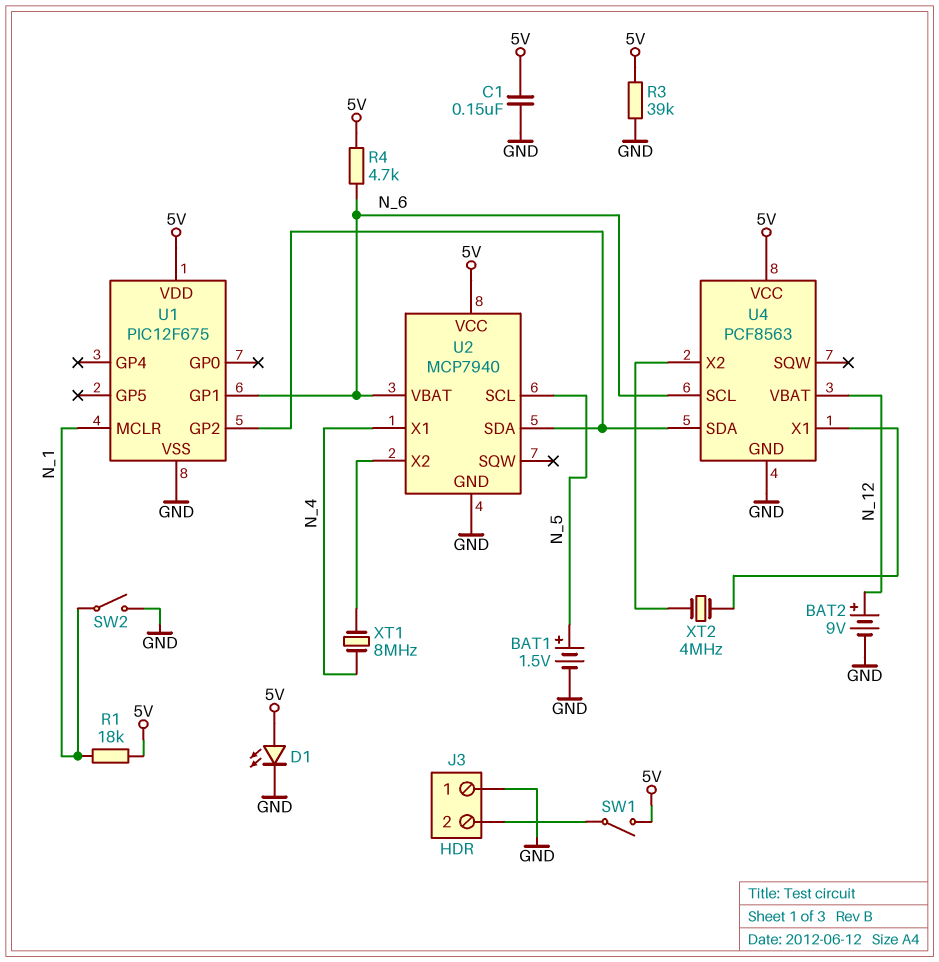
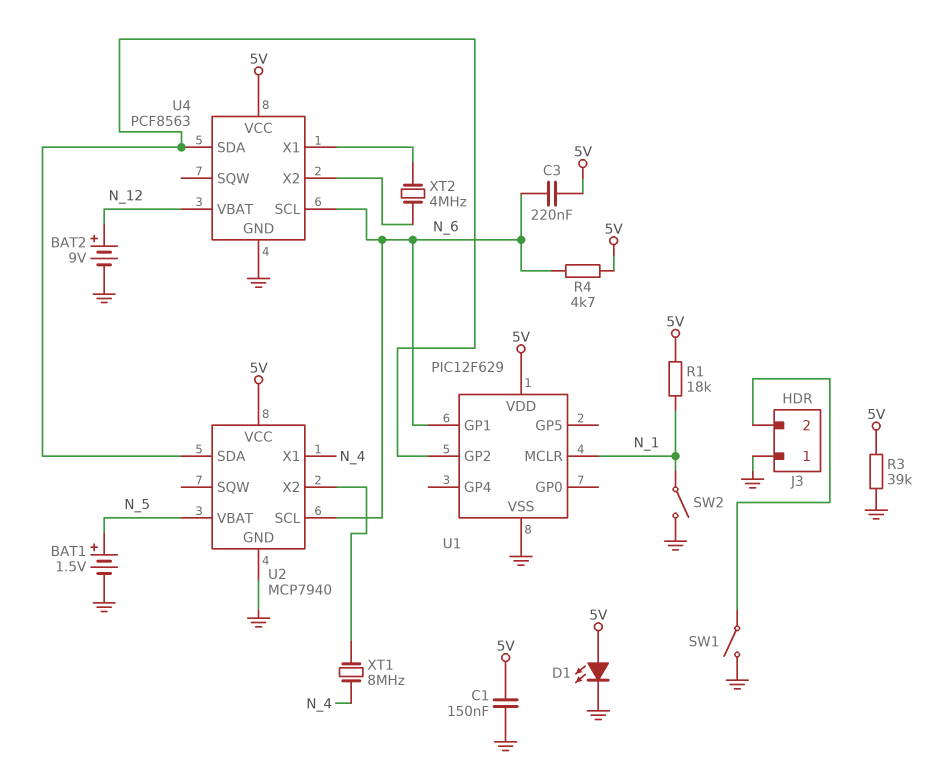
C3: none -> 220nF (5V, N_6)
SW1: switch (5V, J3/2) -> switch (GND, J3/2)
U1: PIC12F675 -> PIC12F629
U2 pin SCL: N_5 -> N_6
U2 pin VBAT: N_6 -> N_5

